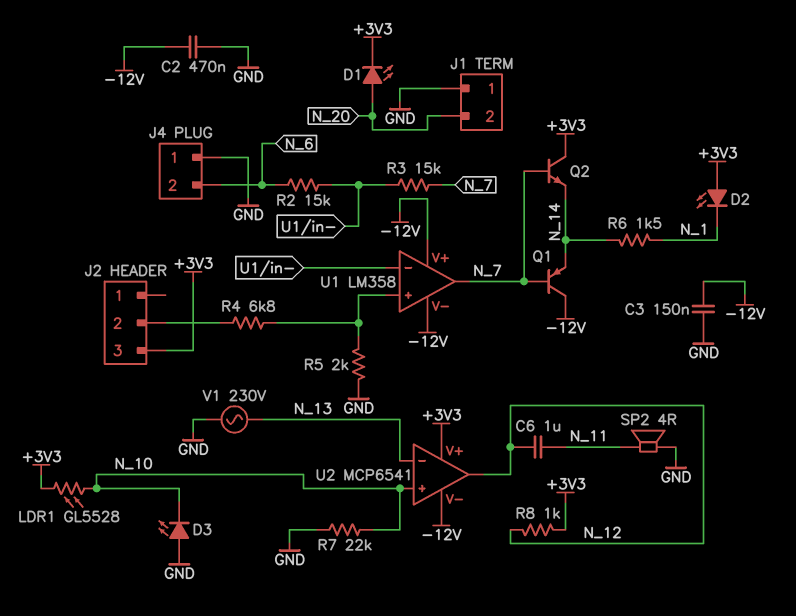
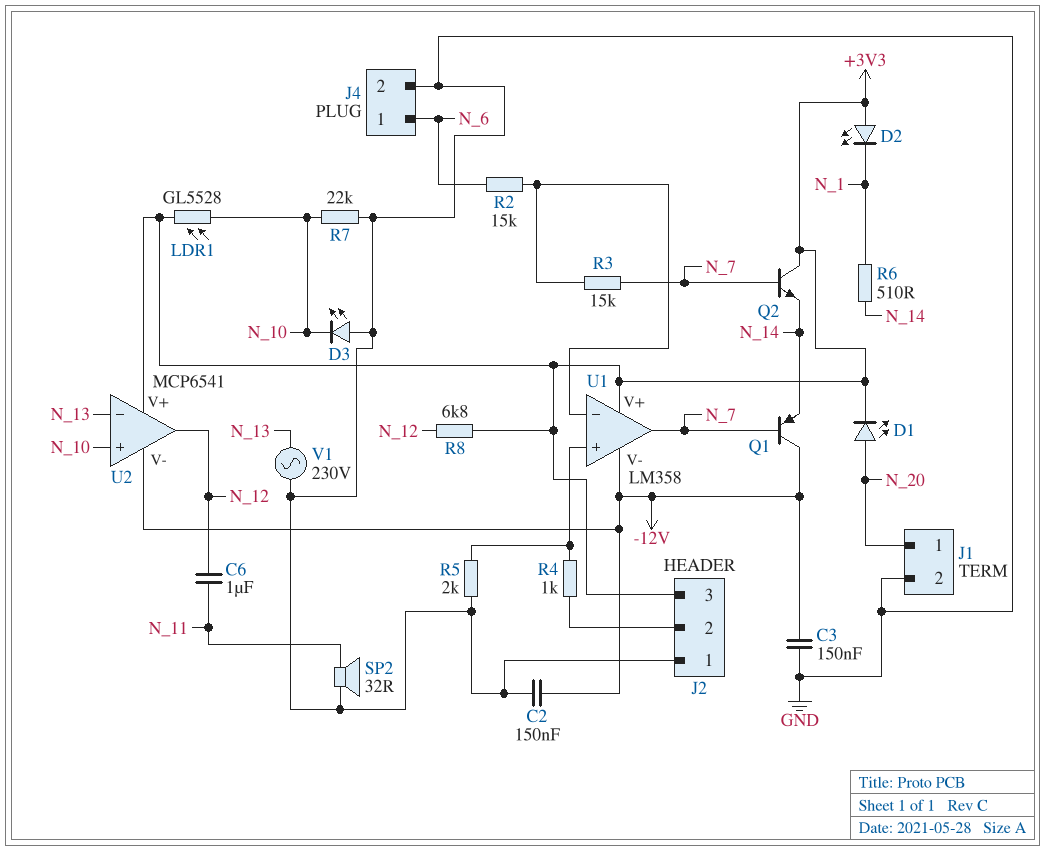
C2: 470nF (-12V, GND) -> 150nF (-12V, GND)
J1 pin 1: GND -> N_20
J1 pin 2: N_20 -> GND
J2 pin 1: none -> GND
J4 pin 1: GND -> N_6
J4 pin 2: N_6 -> GND
R4: 6.8k (J2/2, U1/in+) -> 1k (J2/2, U1/in+)
R6: 1.5k (N_1, N_14) -> 510 (N_1, N_14)
R8: 1k (+3V3, N_12) -> 6.8k (+3V3, N_12)
SP2: speaker 4R (GND, N_11) -> speaker 32R (GND, N_11)
U1 pin V+: -12V -> +3V3

